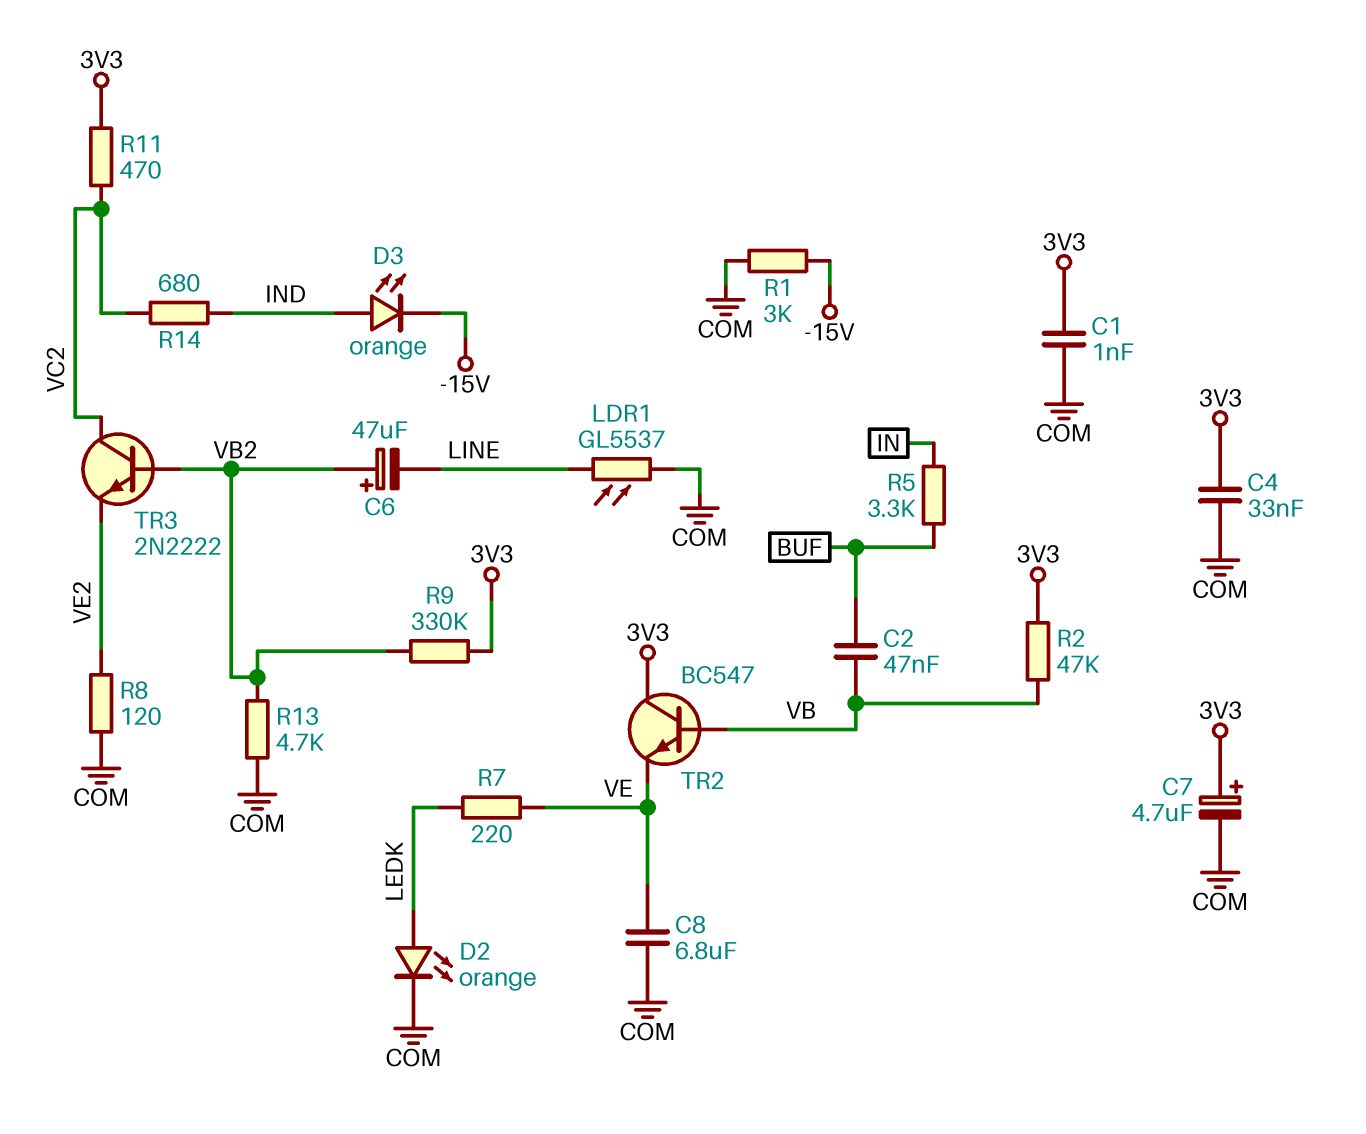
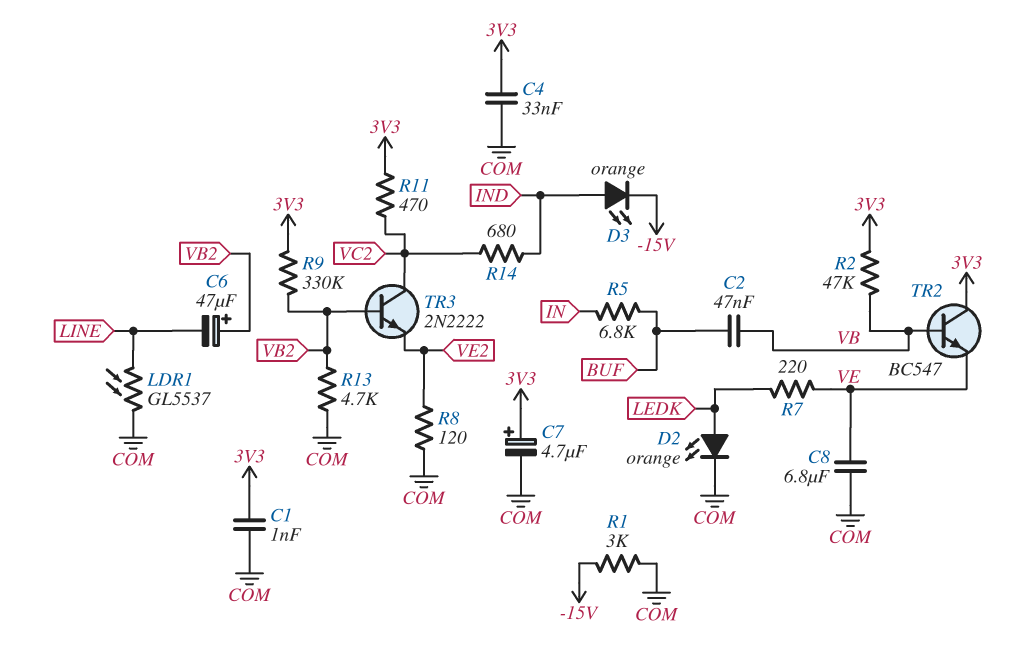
R5: 3.3k (BUF, IN) -> 6.8k (BUF, IN)

